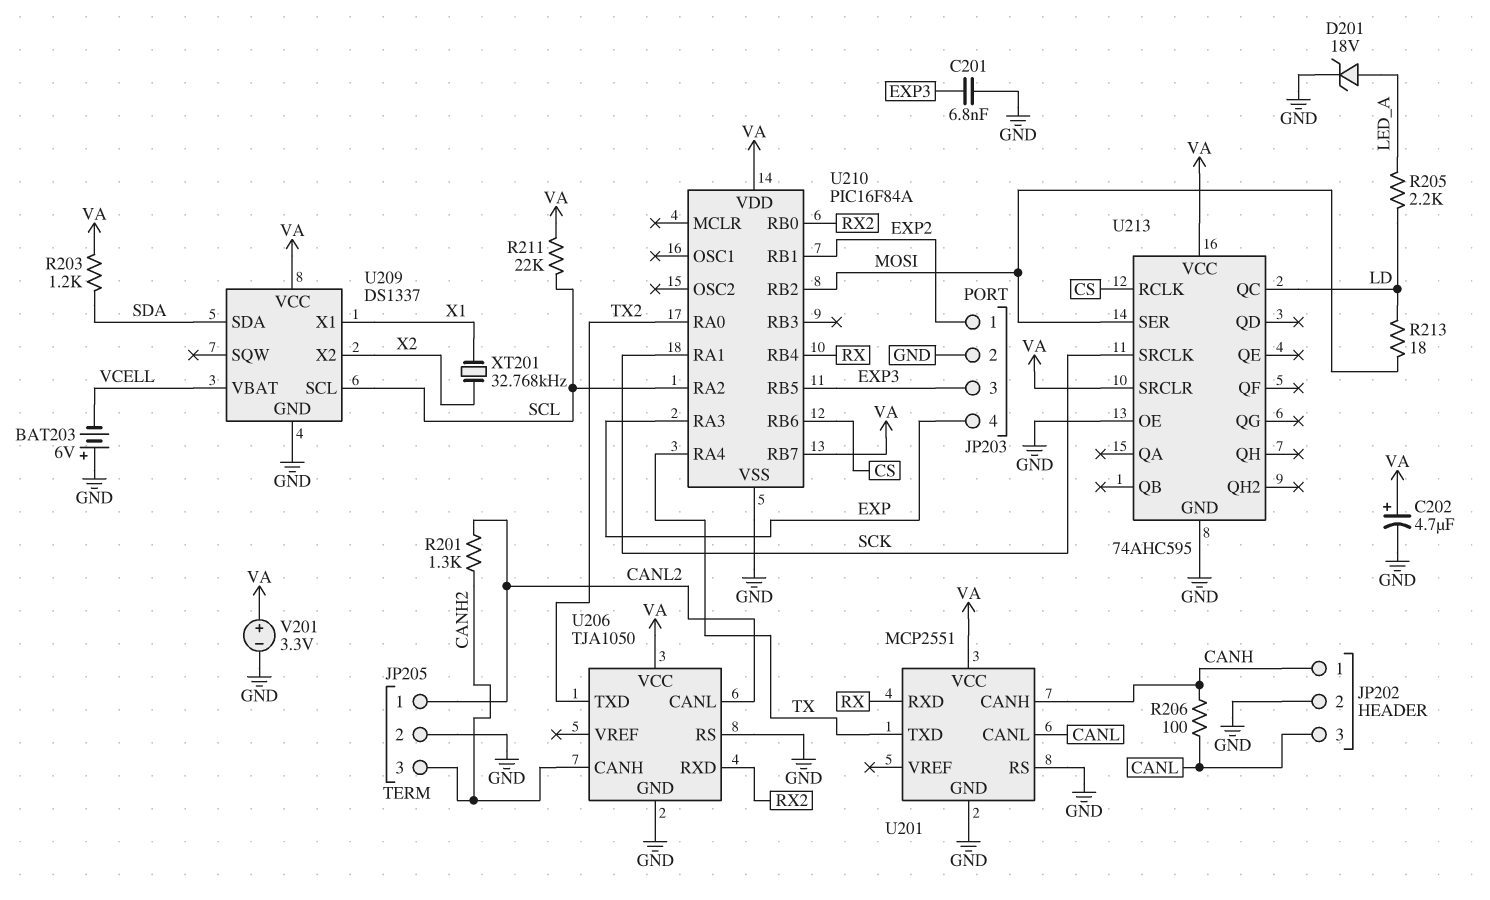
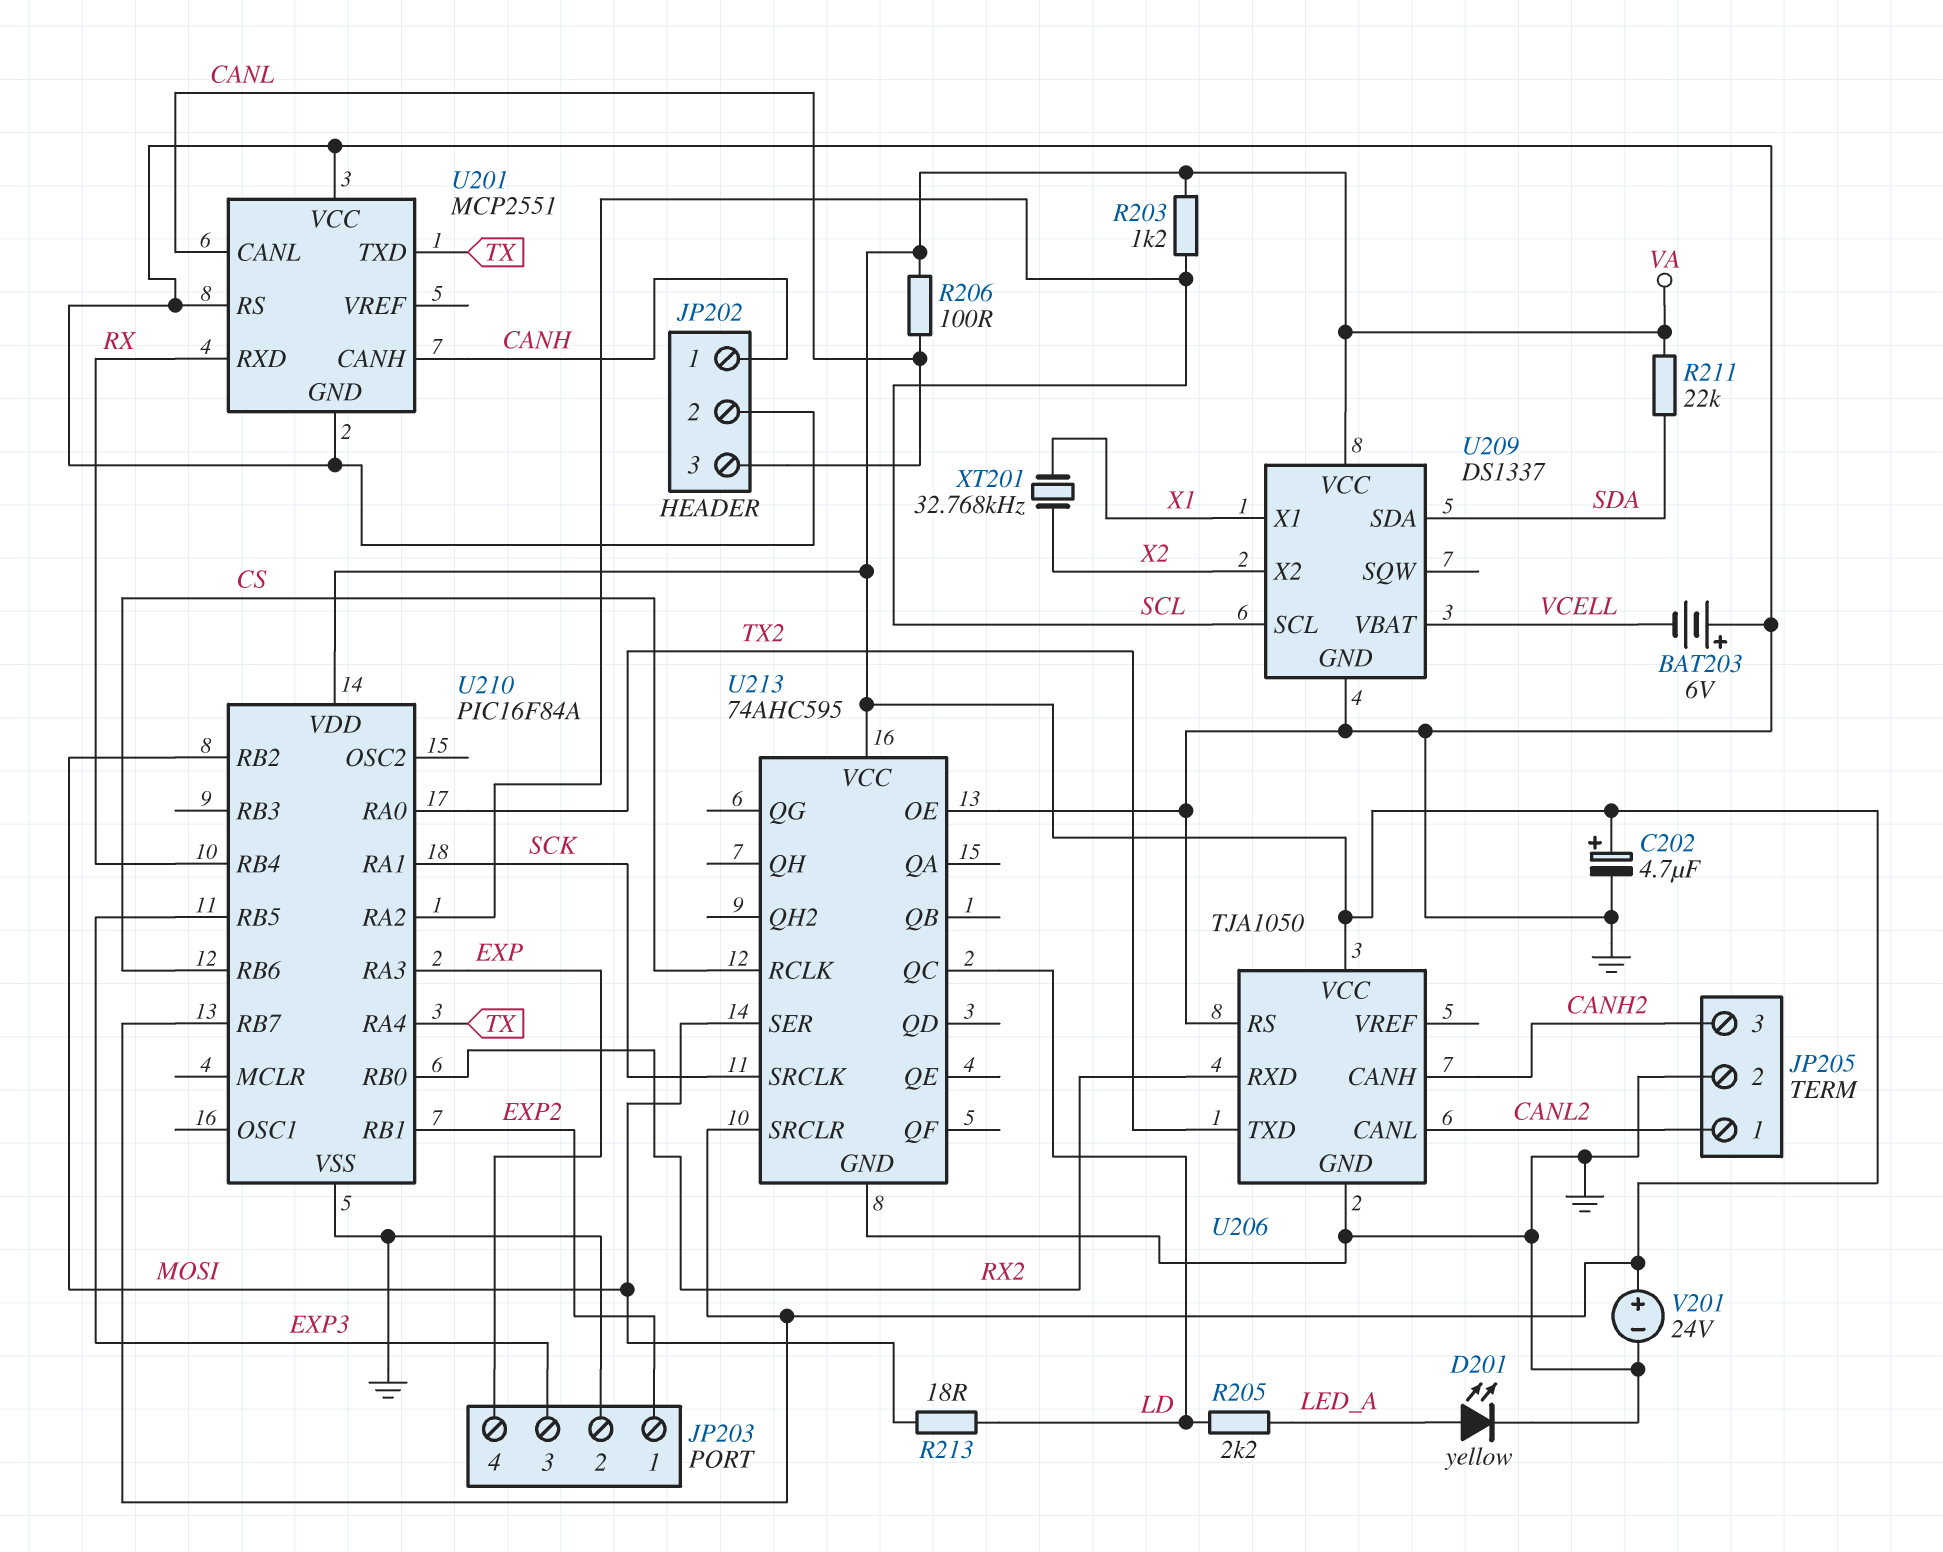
C201: 6.8nF (EXP3, GND) -> none
D201: zener 18V (A LED_A, K GND) -> LED yellow (A LED_A, K GND)
R201: 1.3k (CANH2, CANL2) -> none
R203: 1.2k (SDA, VA) -> 1.2k (SCL, VA)
R206: 100 (CANH, CANL) -> 100 (CANL, VA)
R211: 22k (SCL, VA) -> 22k (SDA, VA)
U201 pin VCC: VA -> GND
V201: 3.3V (plus VA, minus GND) -> 24V (plus VA, minus GND)

